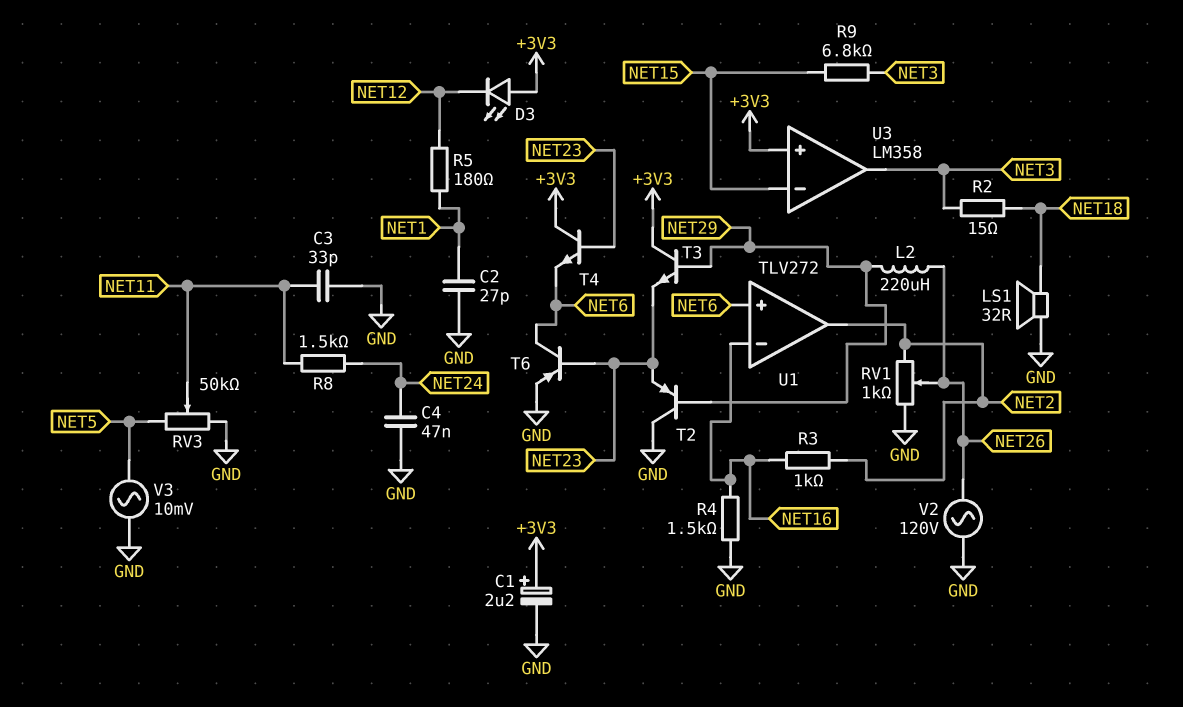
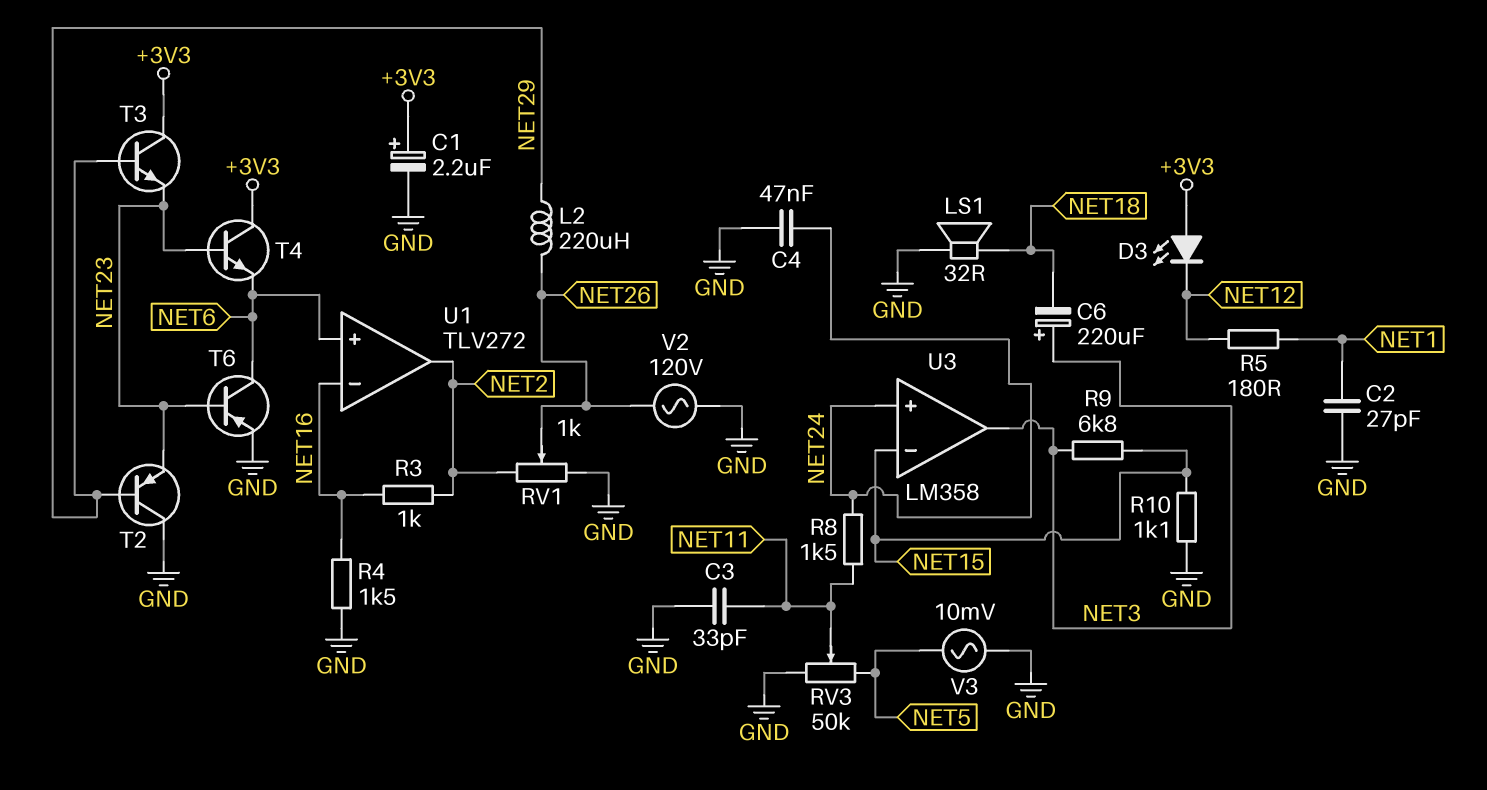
C6: none -> 220uF (plus NET3, minus NET18)
R2: 15 (NET3, NET18) -> none
R10: none -> 1.1k (GND, NET15)
U3 pin in+: +3V3 -> NET24

